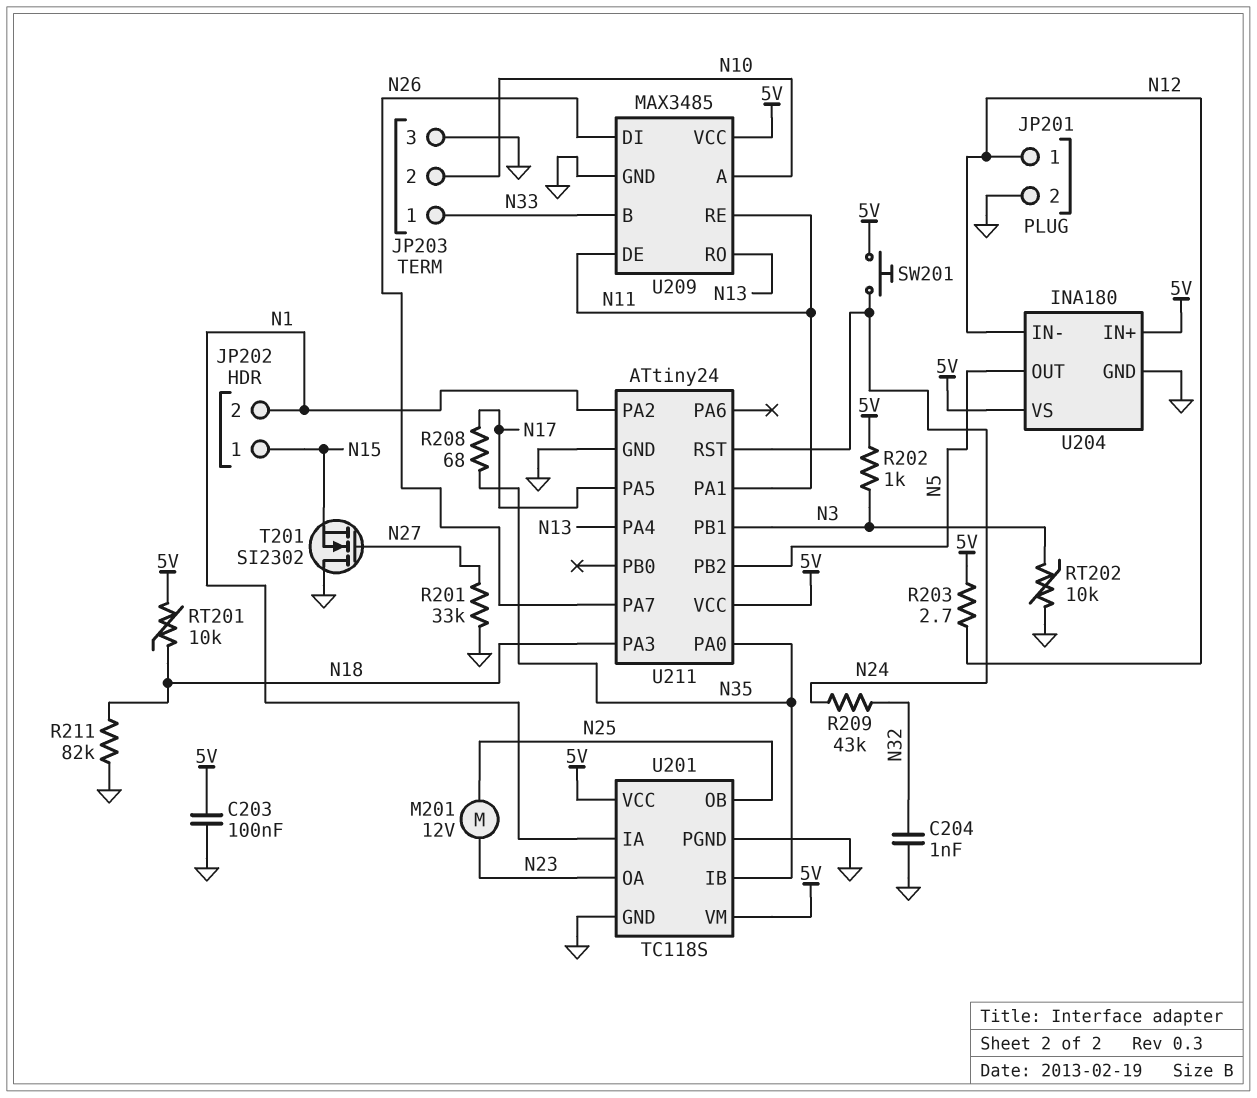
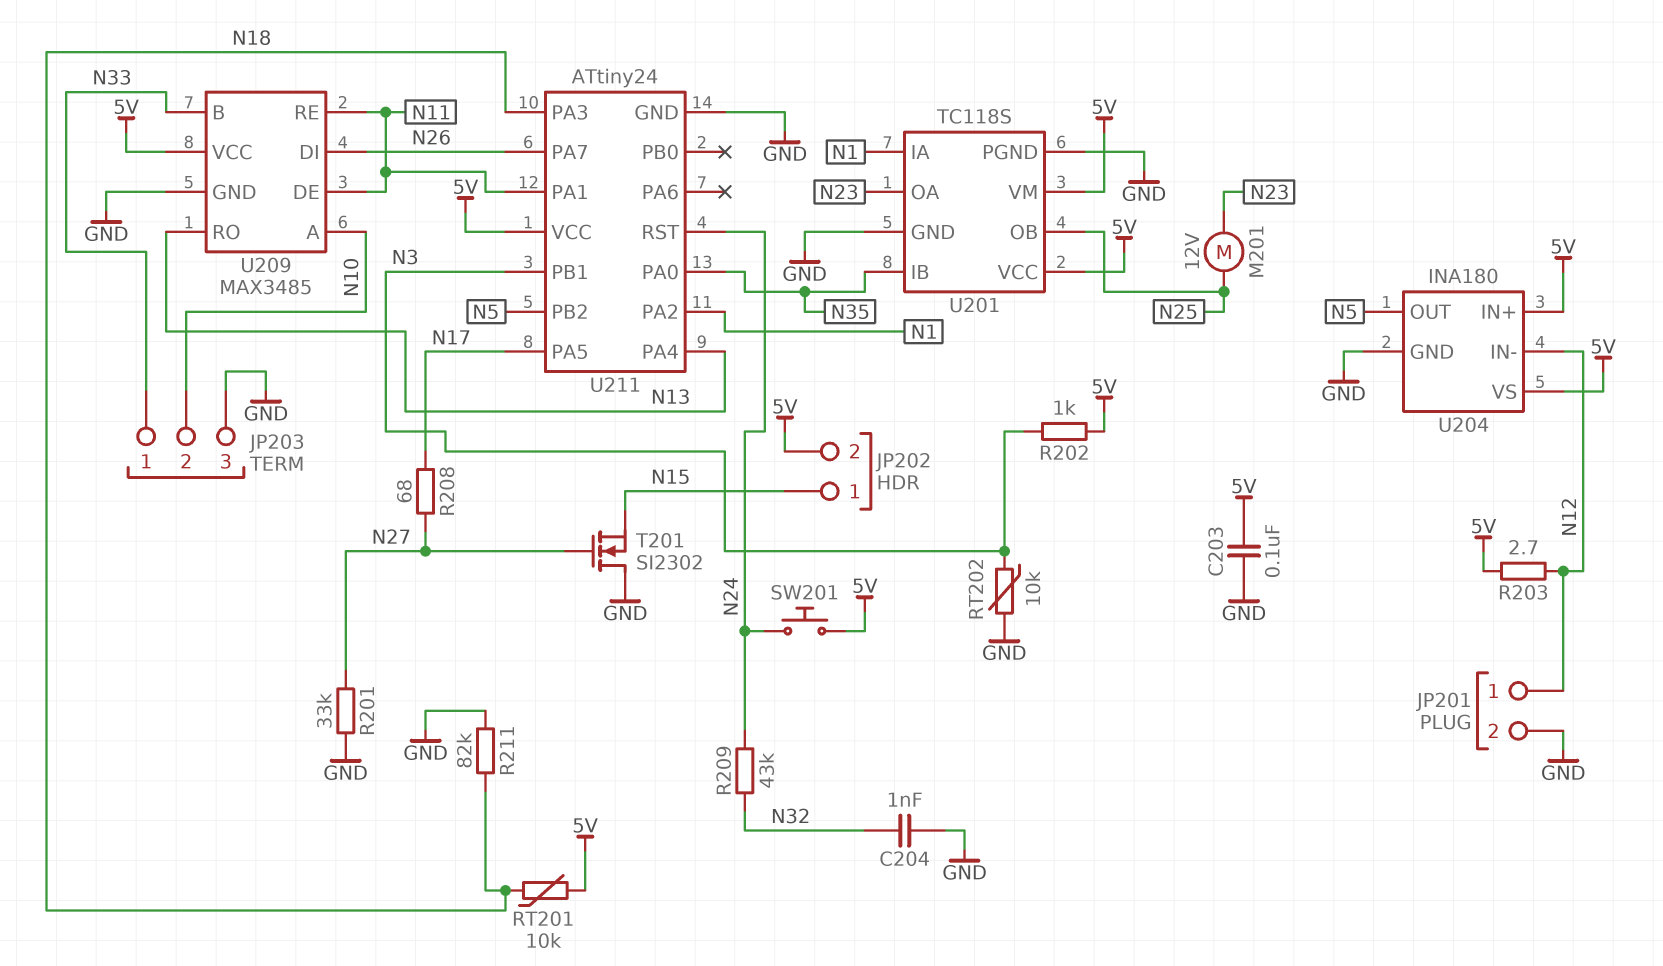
JP202 pin 2: N1 -> 5V
R208: 68 (N17, N35) -> 68 (N17, N27)

